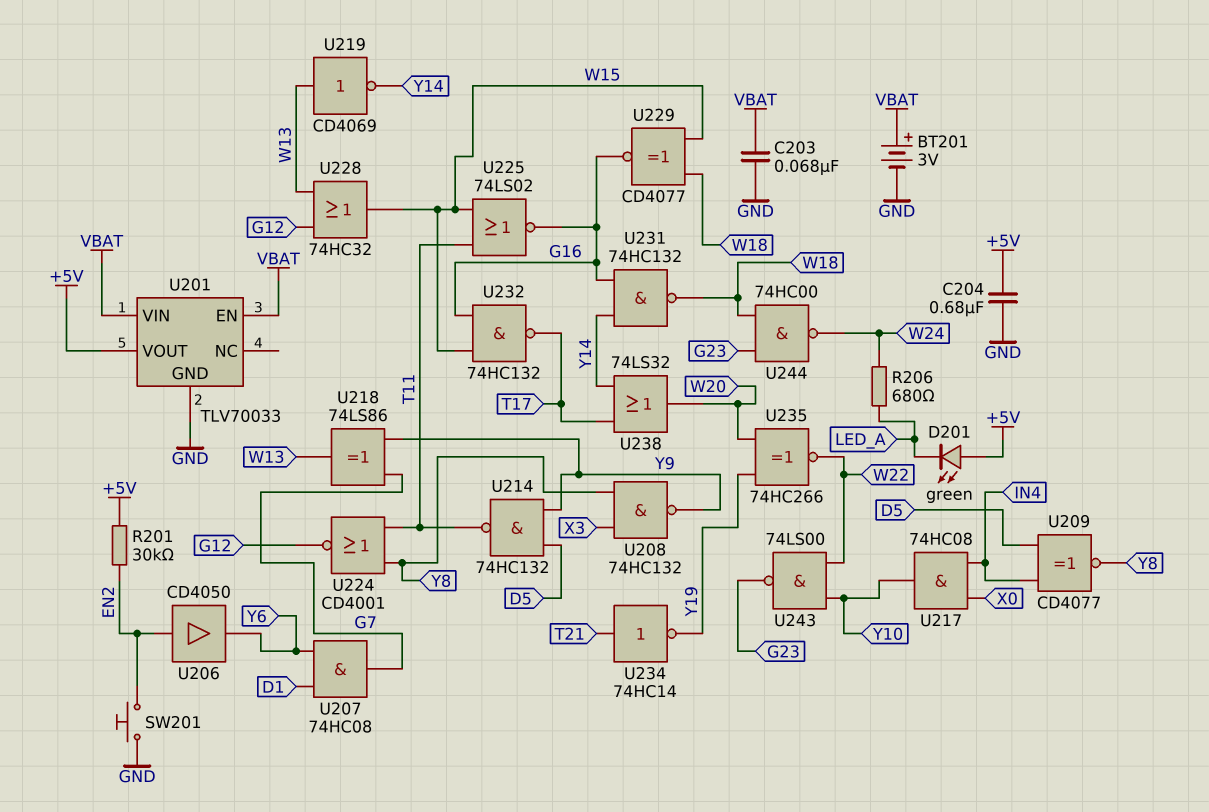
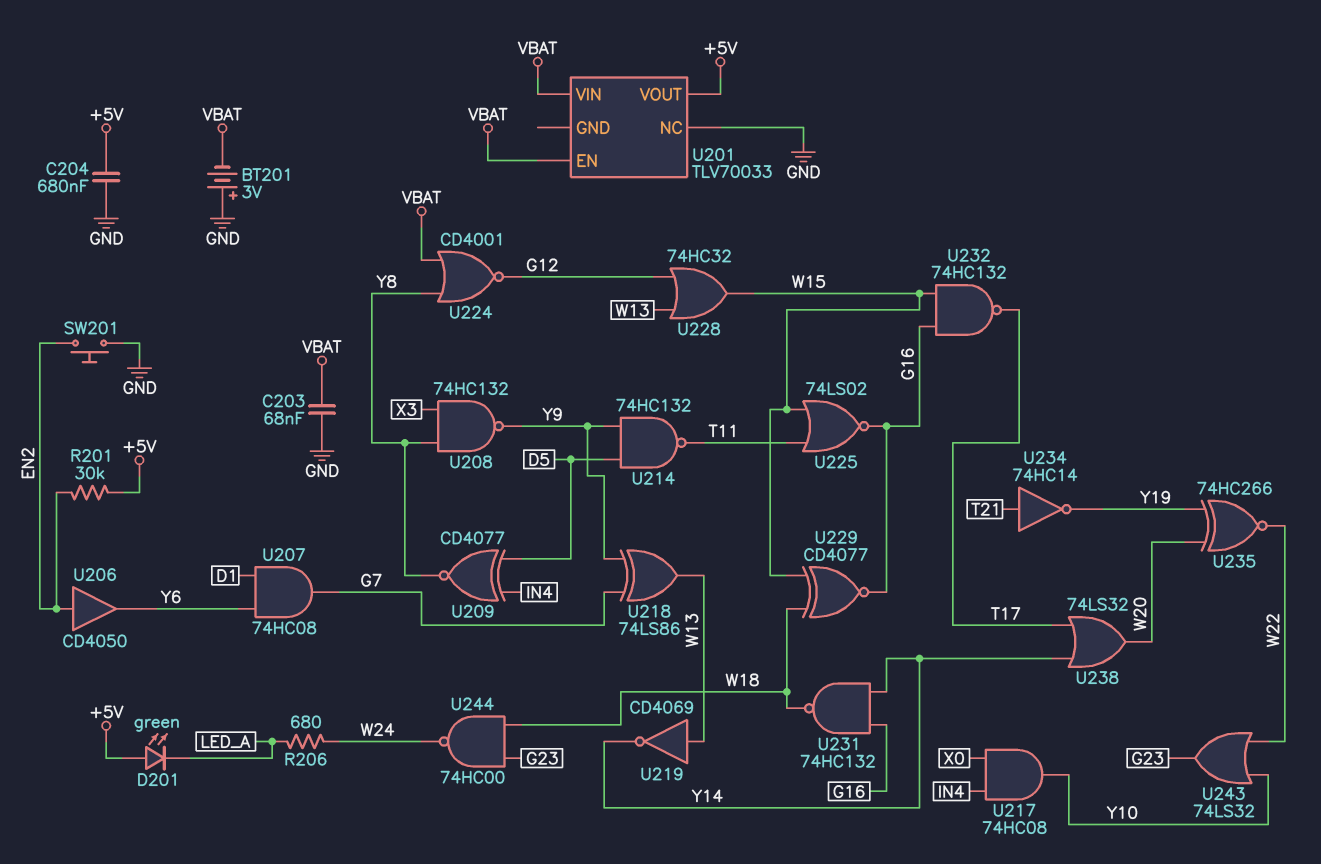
BT201: 3V (plus VBAT, minus GND) -> 3V (plus GND, minus VBAT)
U201 pin GND: GND -> none
U201 pin NC: none -> GND
U224: NOR CD4001 (in T11, in Y8, out G12) -> NOR CD4001 (in VBAT, in Y8, out G12)
U243: NAND 74LS00 (in W22, in Y10, out G23) -> OR 74LS32 (in W22, in Y10, out G23)

